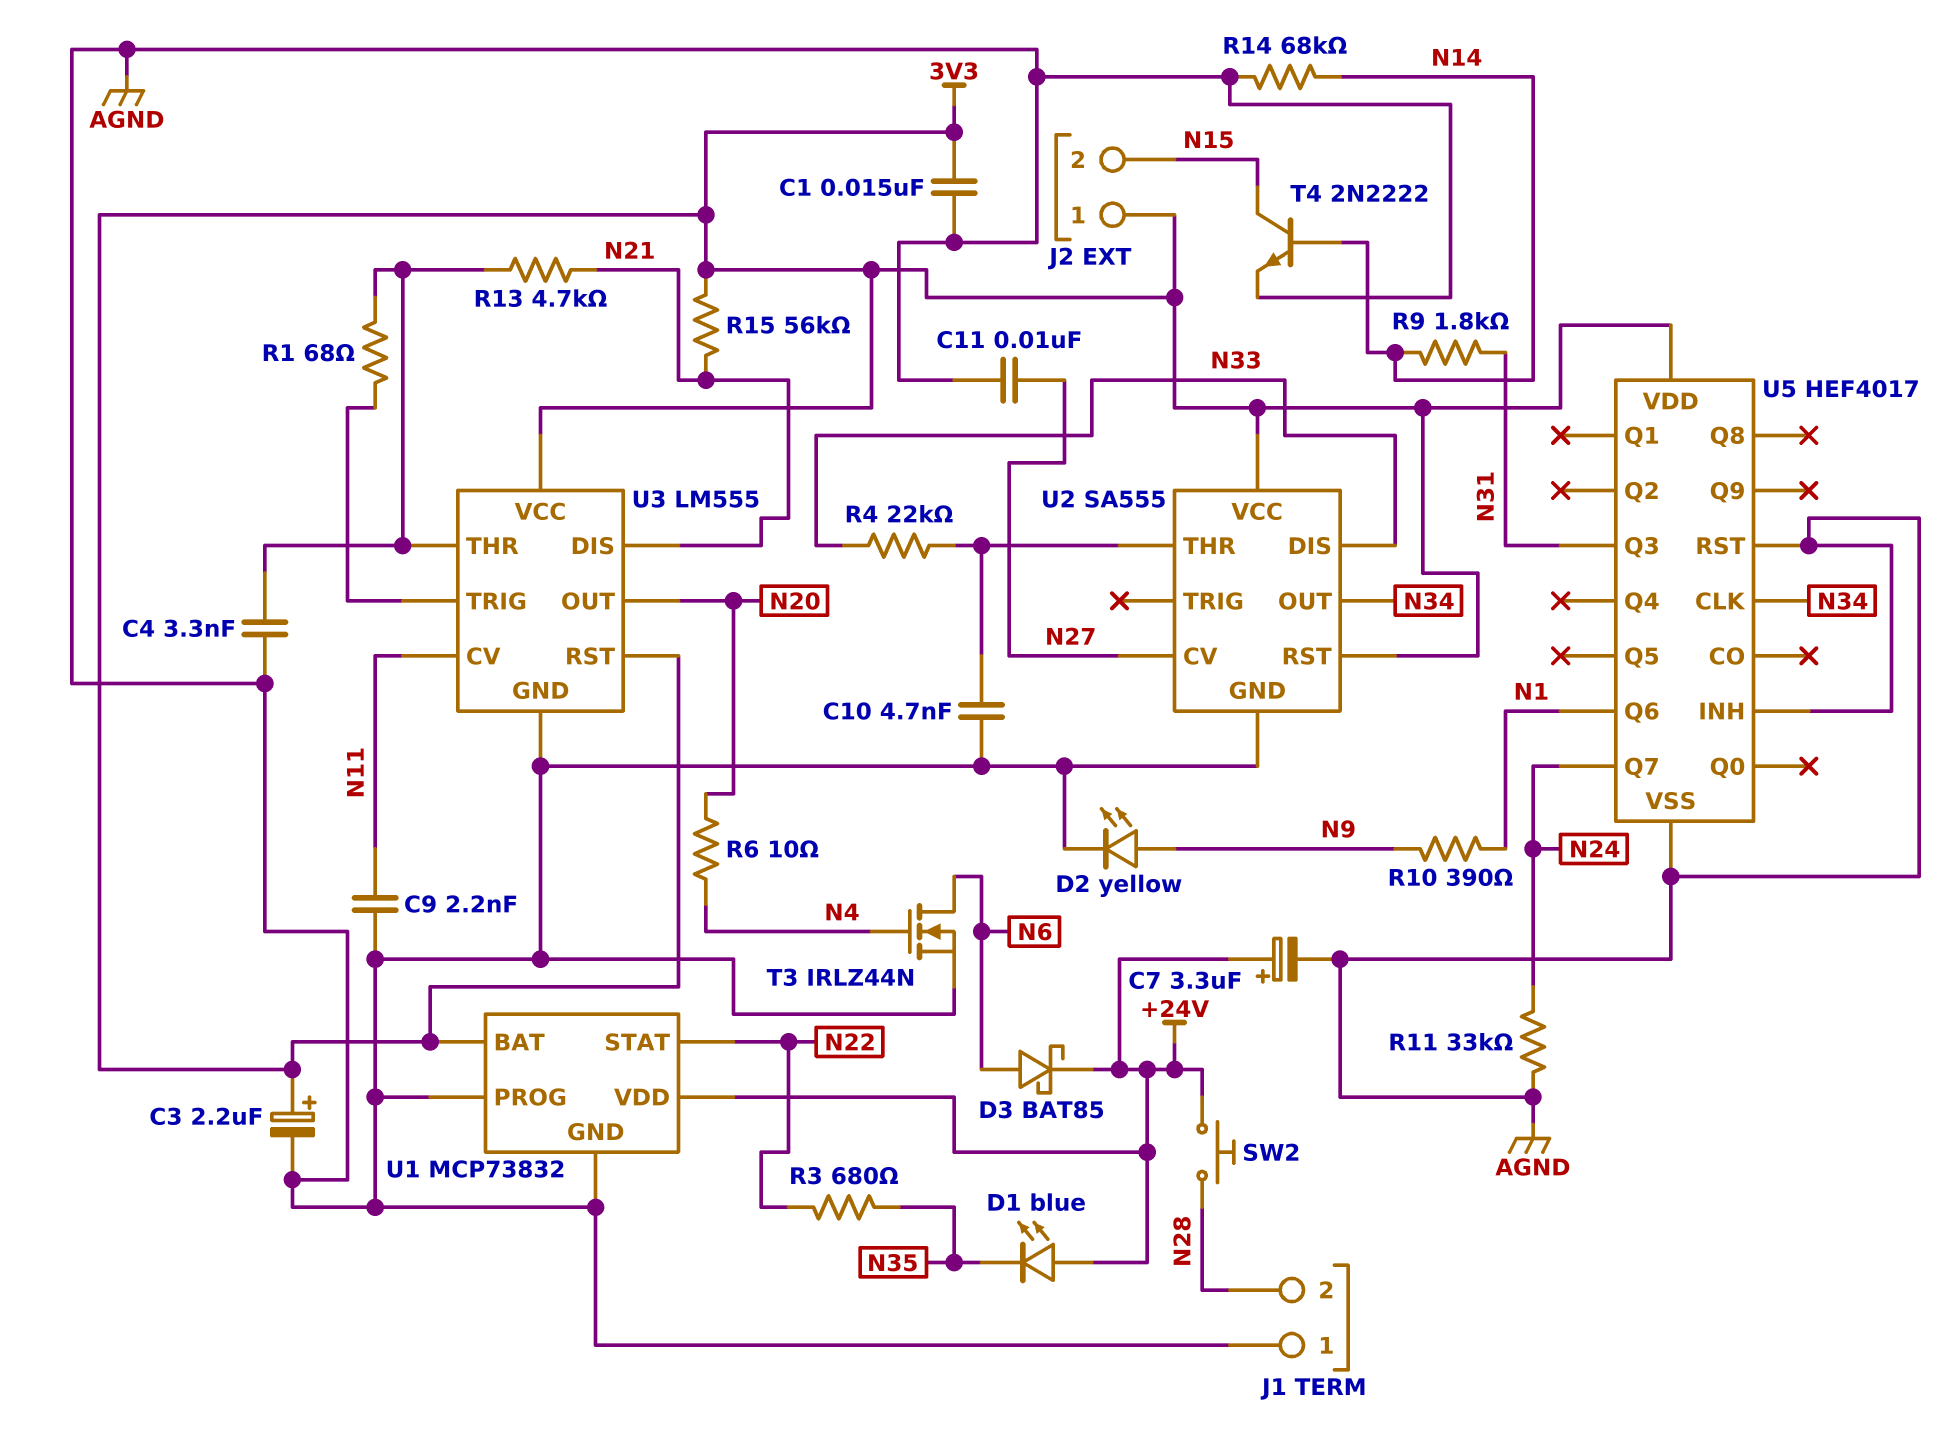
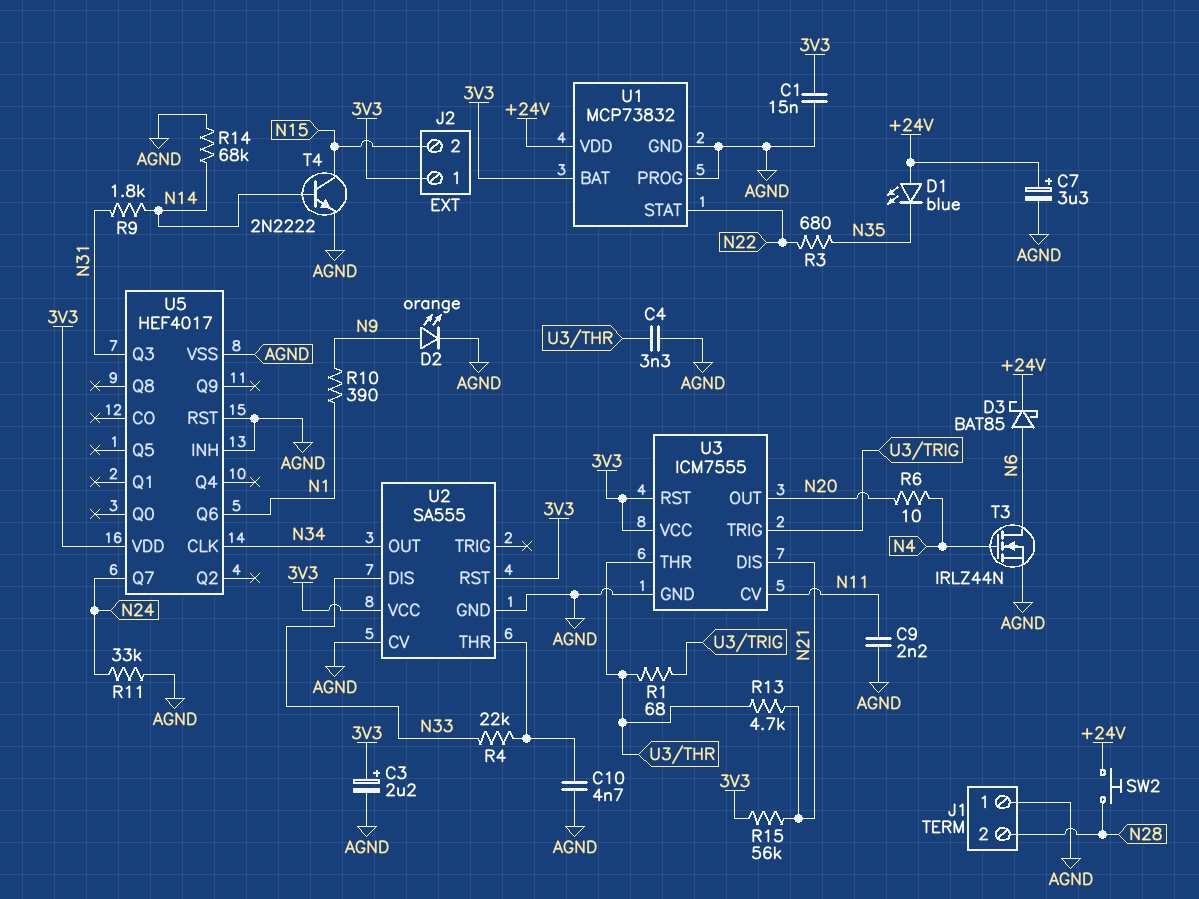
C11: 10nF (AGND, N27) -> none
D2: LED yellow (A N9, K AGND) -> LED orange (A N9, K AGND)
U2 pin CV: N27 -> AGND
U3: LM555 -> ICM7555

